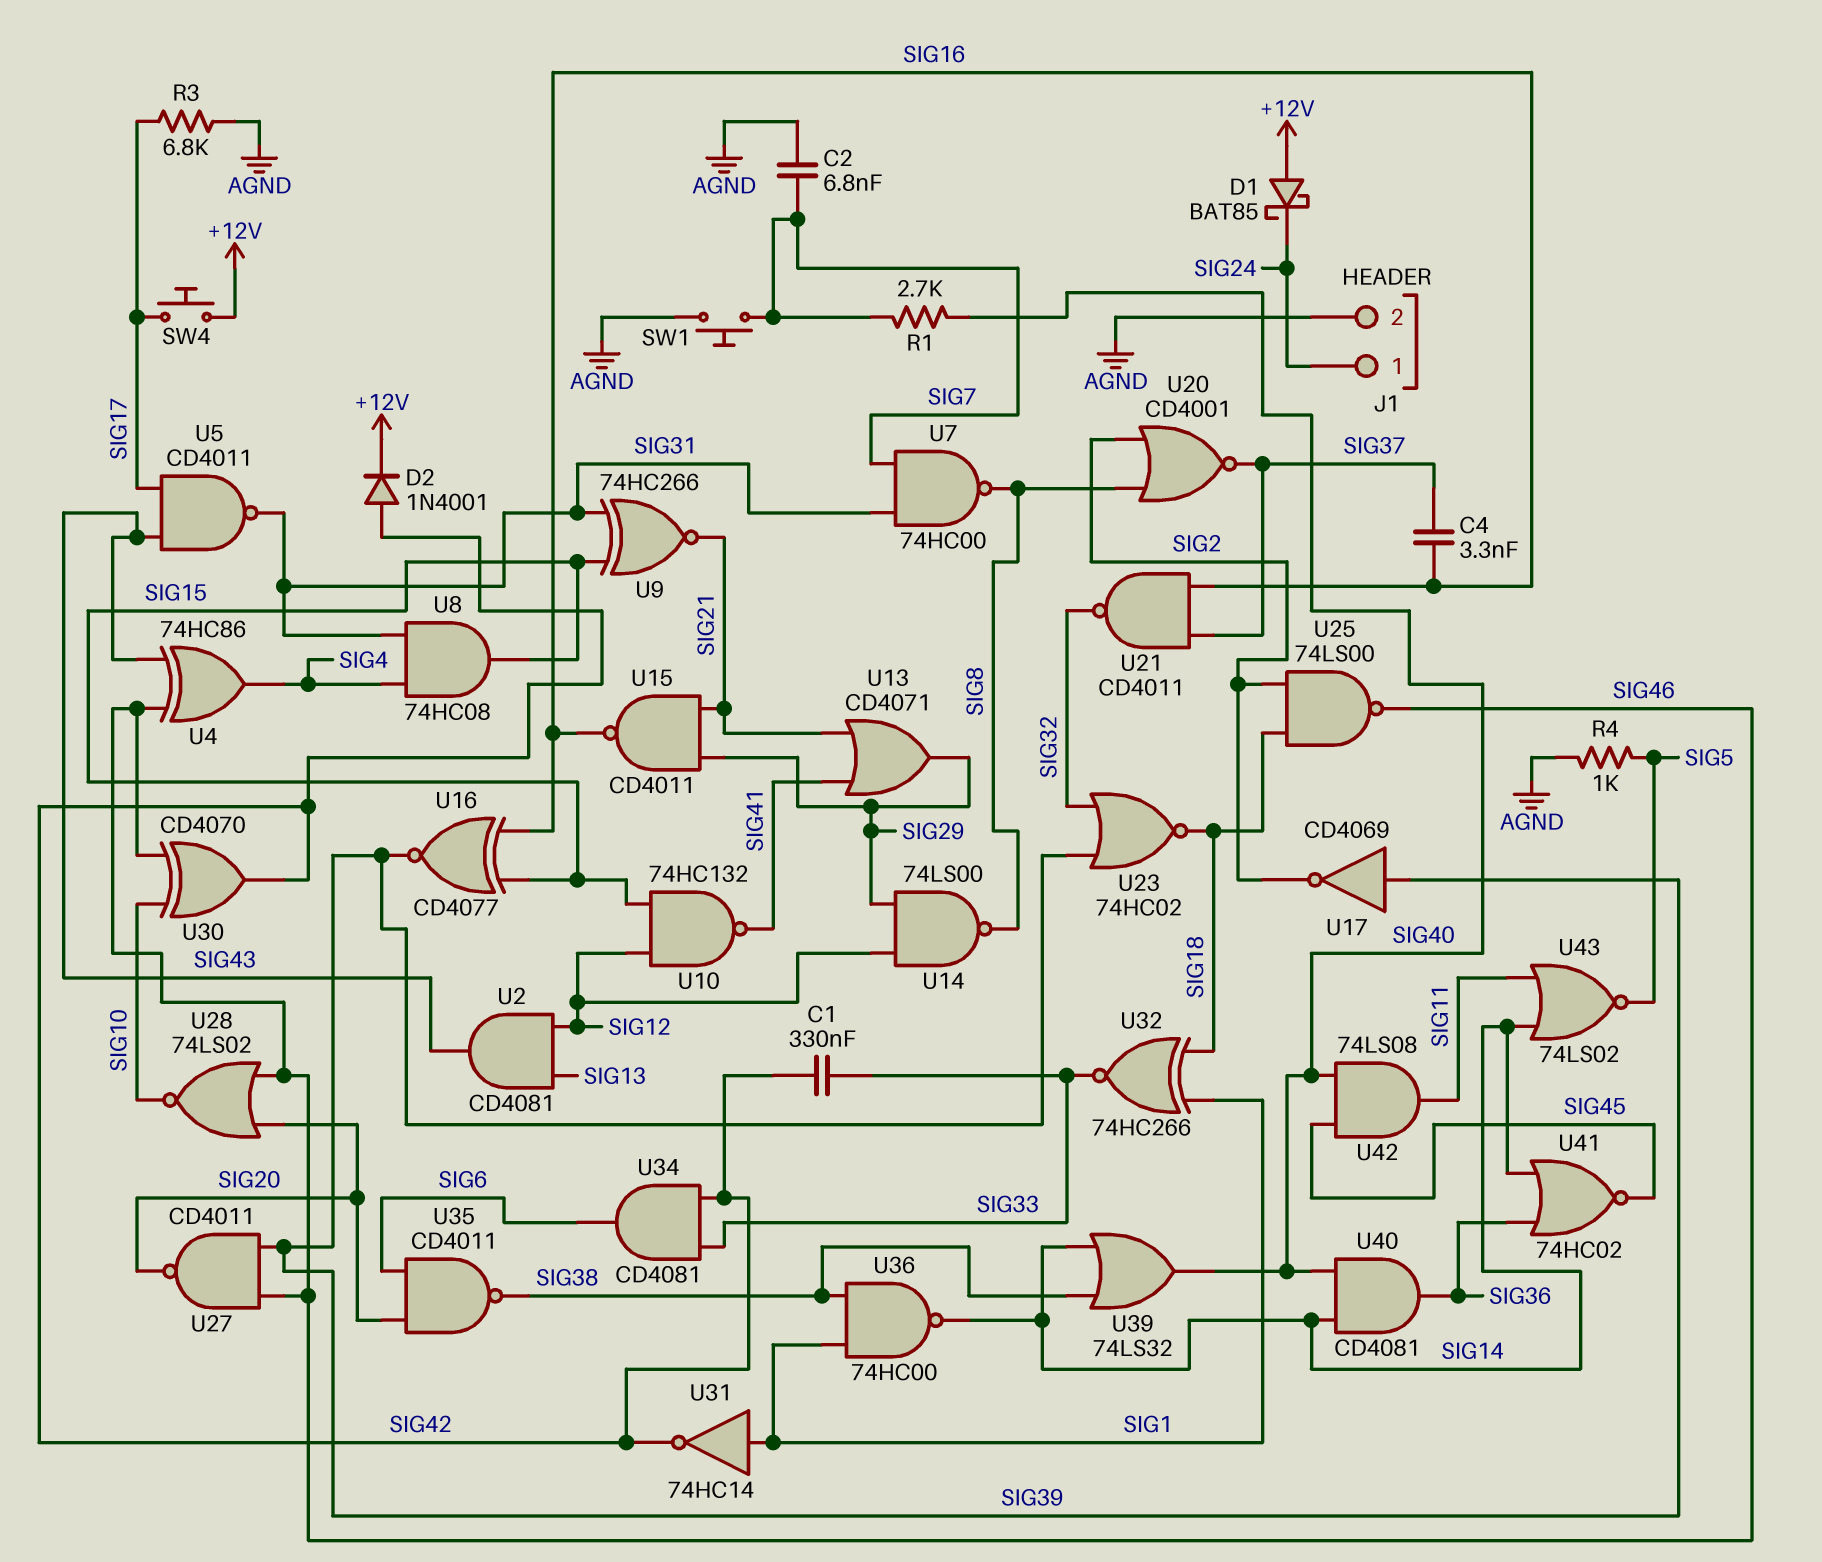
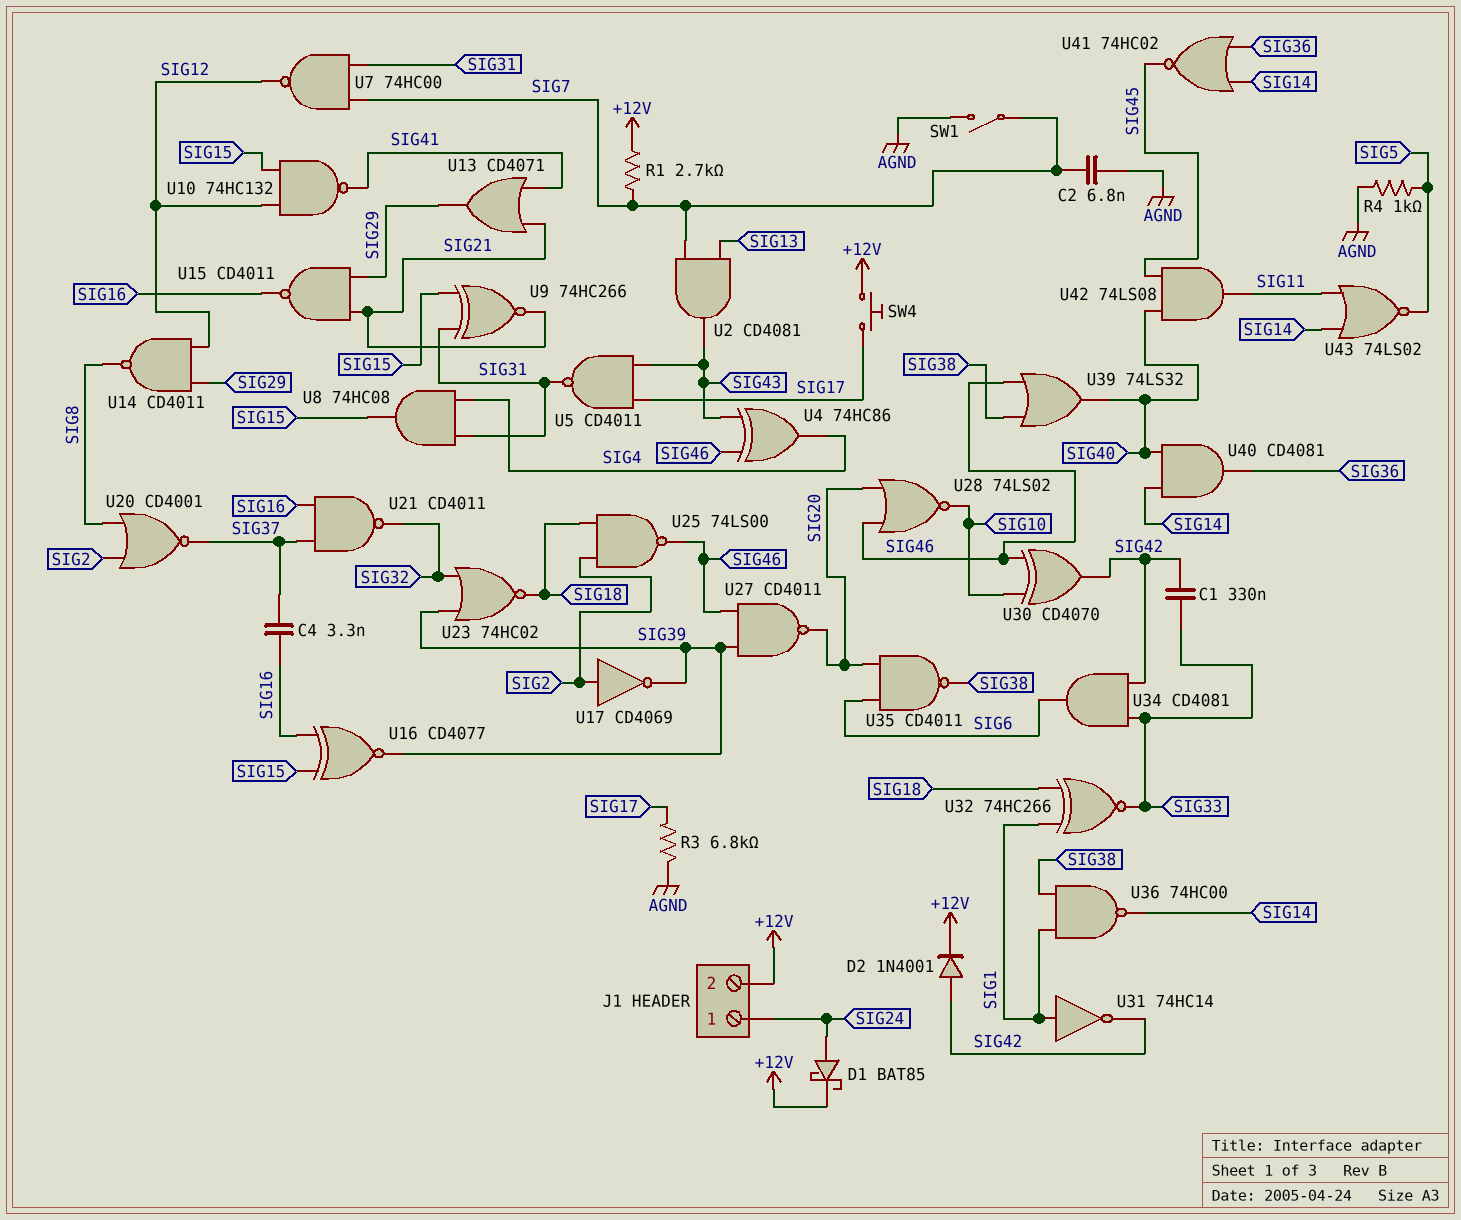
D1: schottky BAT85 (A +12V, K SIG24) -> schottky BAT85 (A SIG24, K +12V)
J1 pin 2: AGND -> +12V
R1: 2.7k (SIG7, SIG40) -> 2.7k (+12V, SIG7)
SW1: button (AGND, SIG7) -> switch (AGND, SIG7)
U2: AND CD4081 (in SIG12, in SIG13, out SIG43) -> AND CD4081 (in SIG7, in SIG13, out SIG43)
U7: NAND 74HC00 (in SIG7, in SIG31, out SIG8) -> NAND 74HC00 (in SIG7, in SIG31, out SIG12)
U14: NAND 74LS00 (in SIG12, in SIG29, out SIG8) -> NAND CD4011 (in SIG12, in SIG29, out SIG8)
U17: NOT CD4069 (in SIG39, out SIG2) -> NOT CD4069 (in SIG2, out SIG39)
U39: OR 74LS32 (in SIG14, in SIG38, out SIG40) -> OR 74LS32 (in SIG38, in SIG46, out SIG40)

